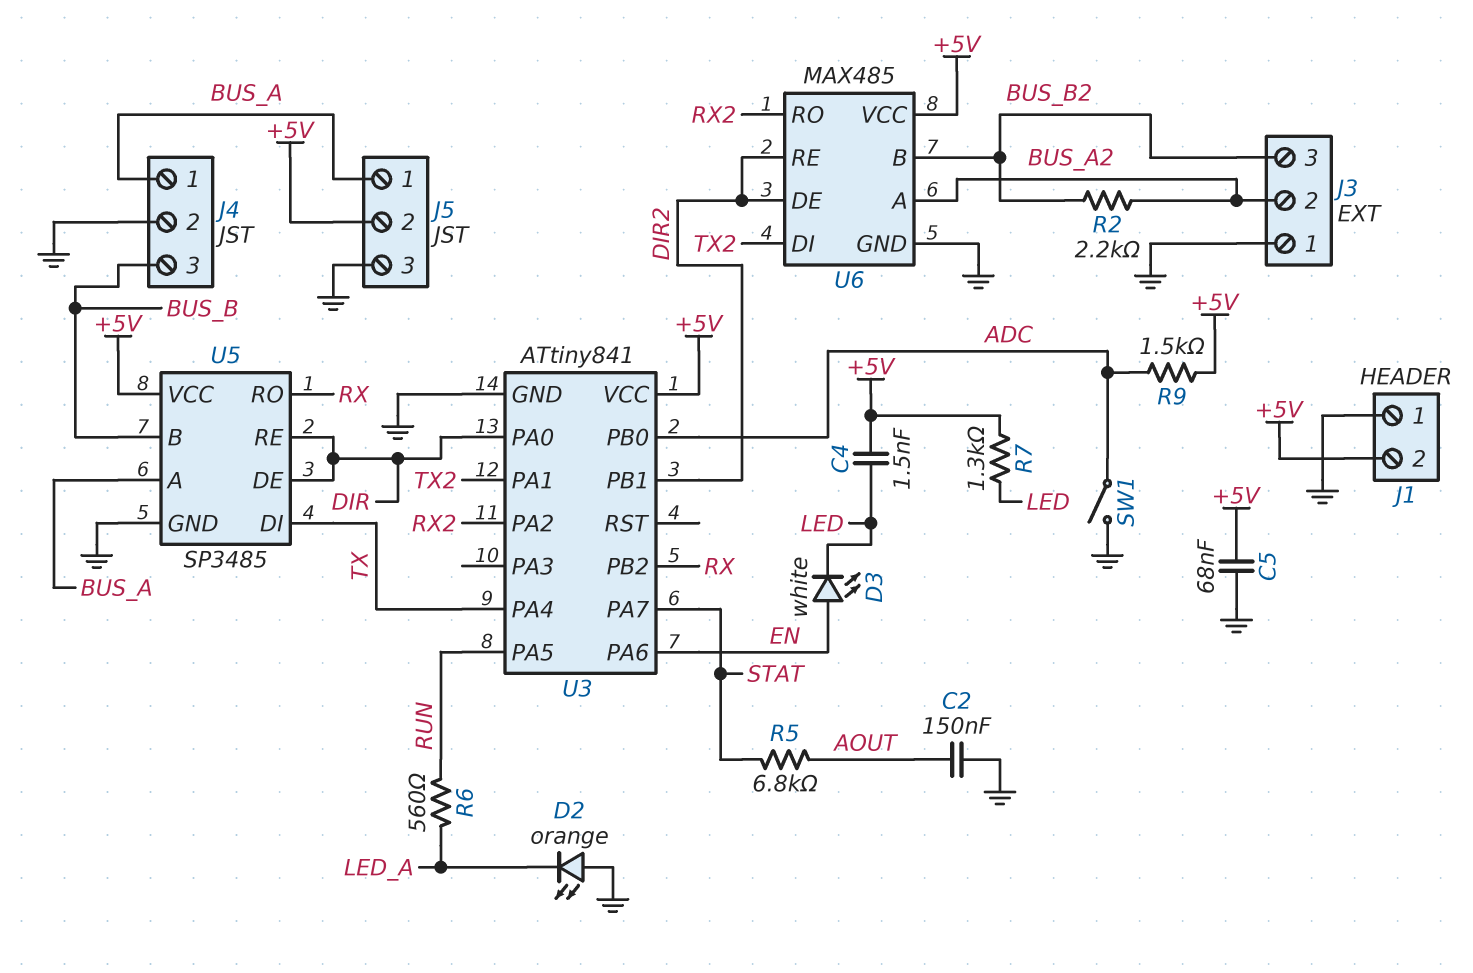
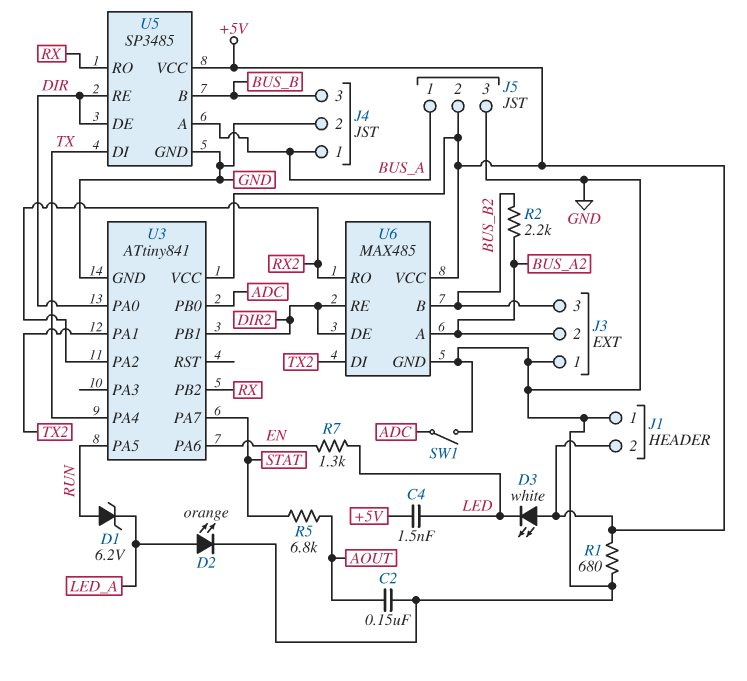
C5: 68nF (+5V, GND) -> none
D1: none -> zener 6.2V (A RUN, K LED_A)
D2: LED orange (A GND, K LED_A) -> LED orange (A LED_A, K GND)
D3: LED white (A EN, K LED) -> LED white (A +5V, K LED)
R1: none -> 680 (+5V, GND)
R6: 560 (LED_A, RUN) -> none
R7: 1.3k (+5V, LED) -> 1.3k (EN, LED)
R9: 1.5k (+5V, ADC) -> none

